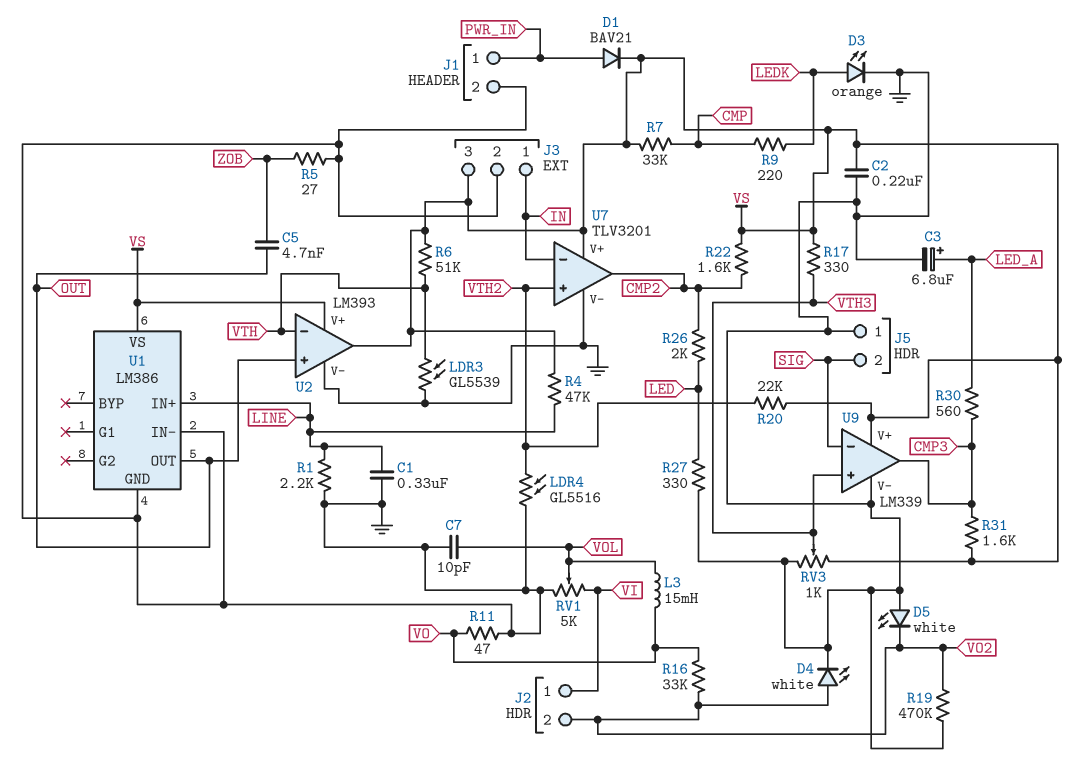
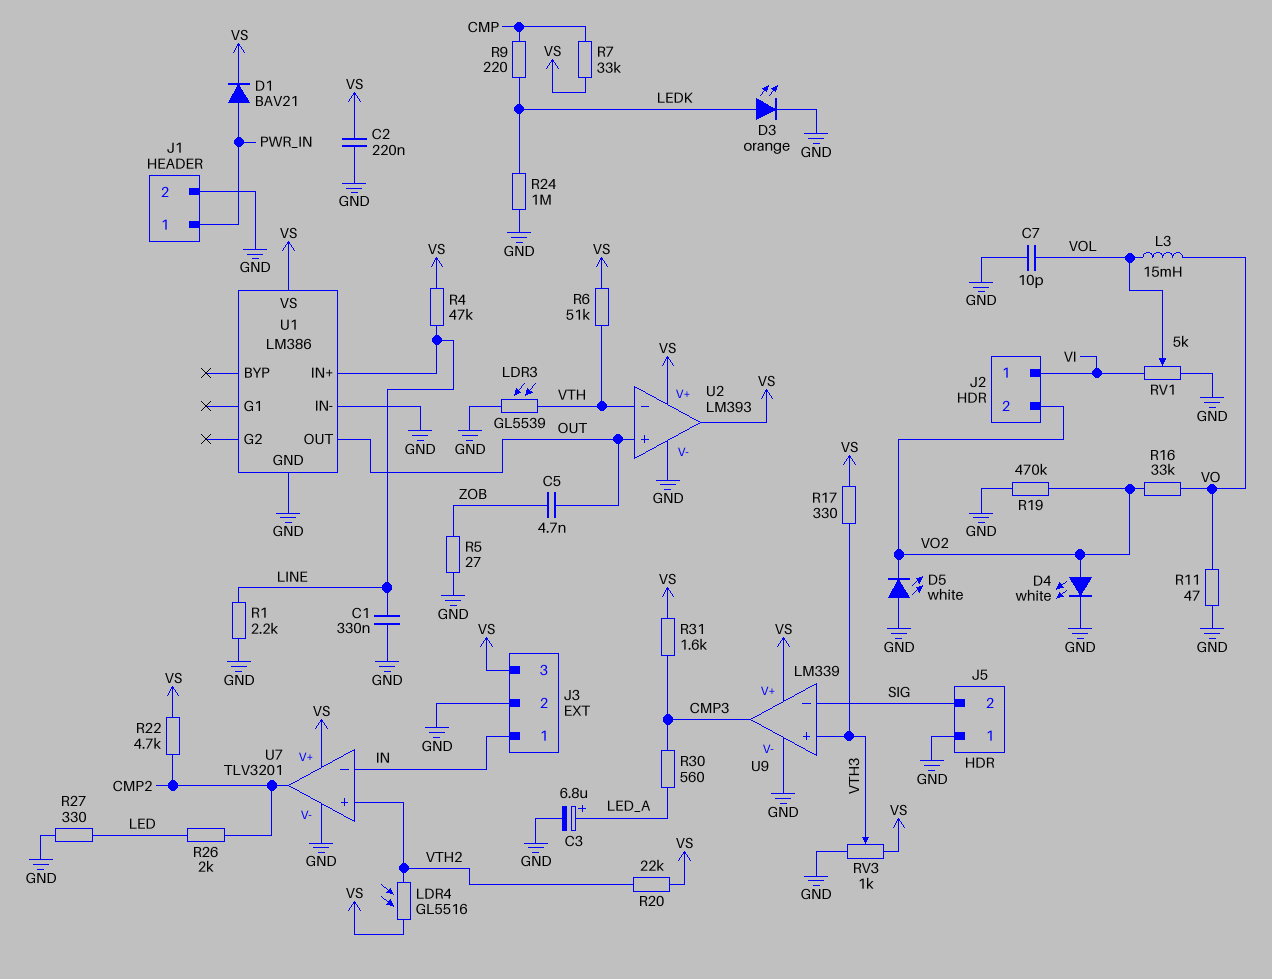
LDR4: GL5516 (GND, VTH2) -> GL5516 (VS, VTH2)
R22: 1.6k (CMP2, VS) -> 4.7k (CMP2, VS)
R24: none -> 1M (GND, LEDK)

